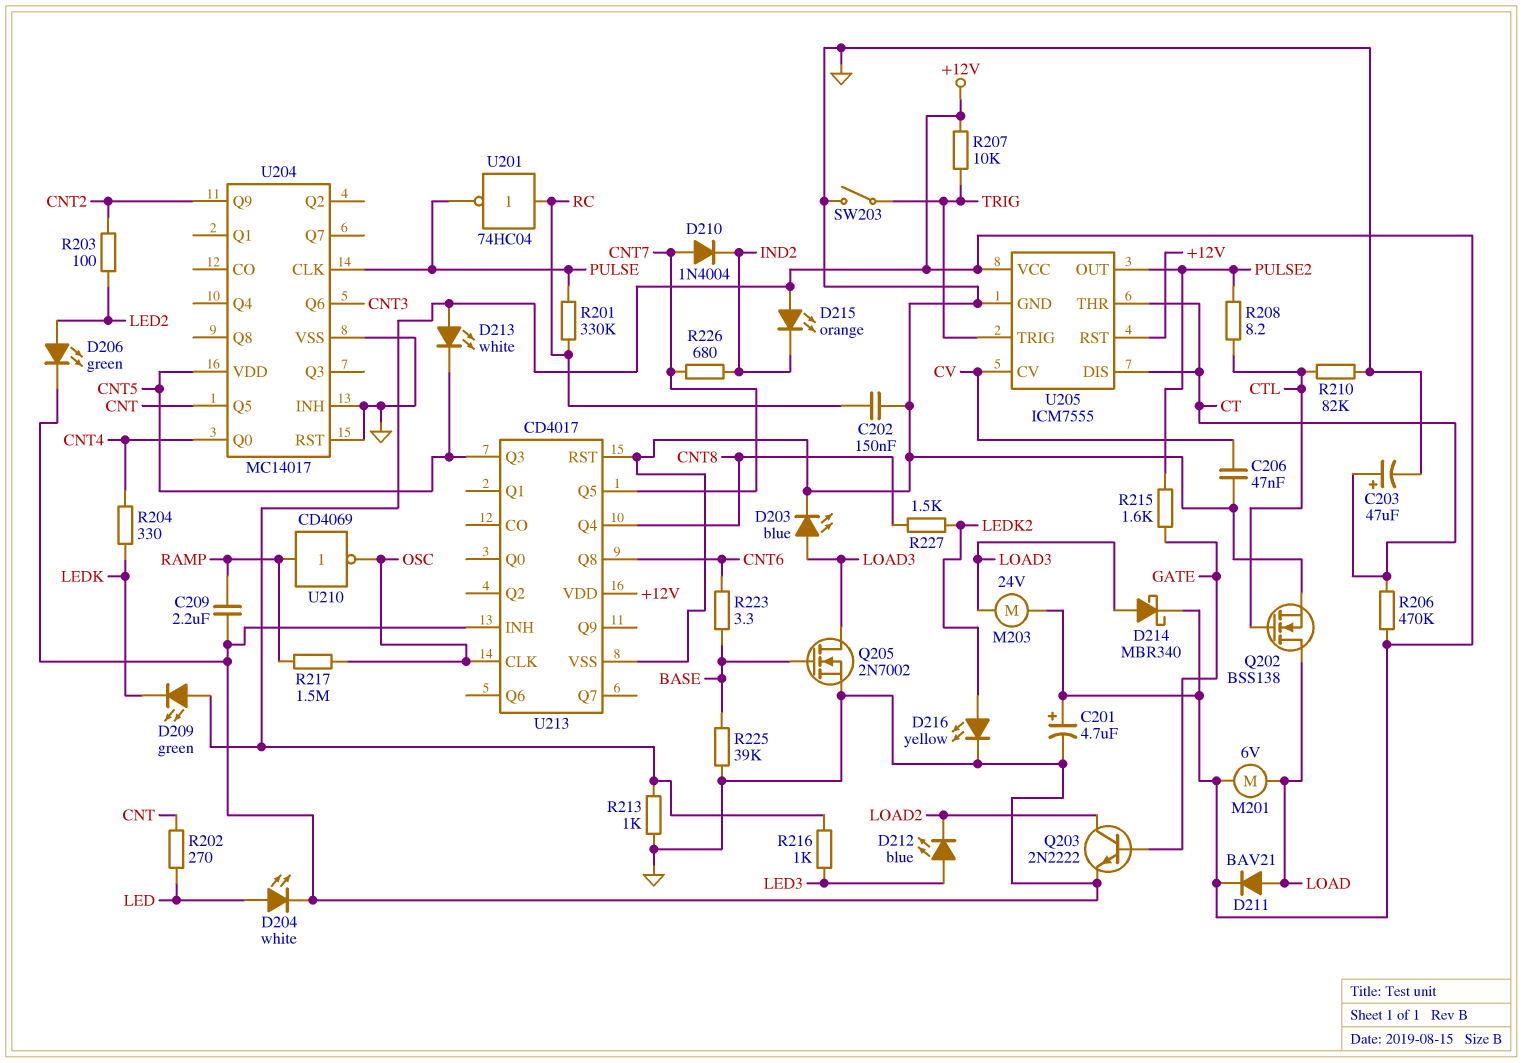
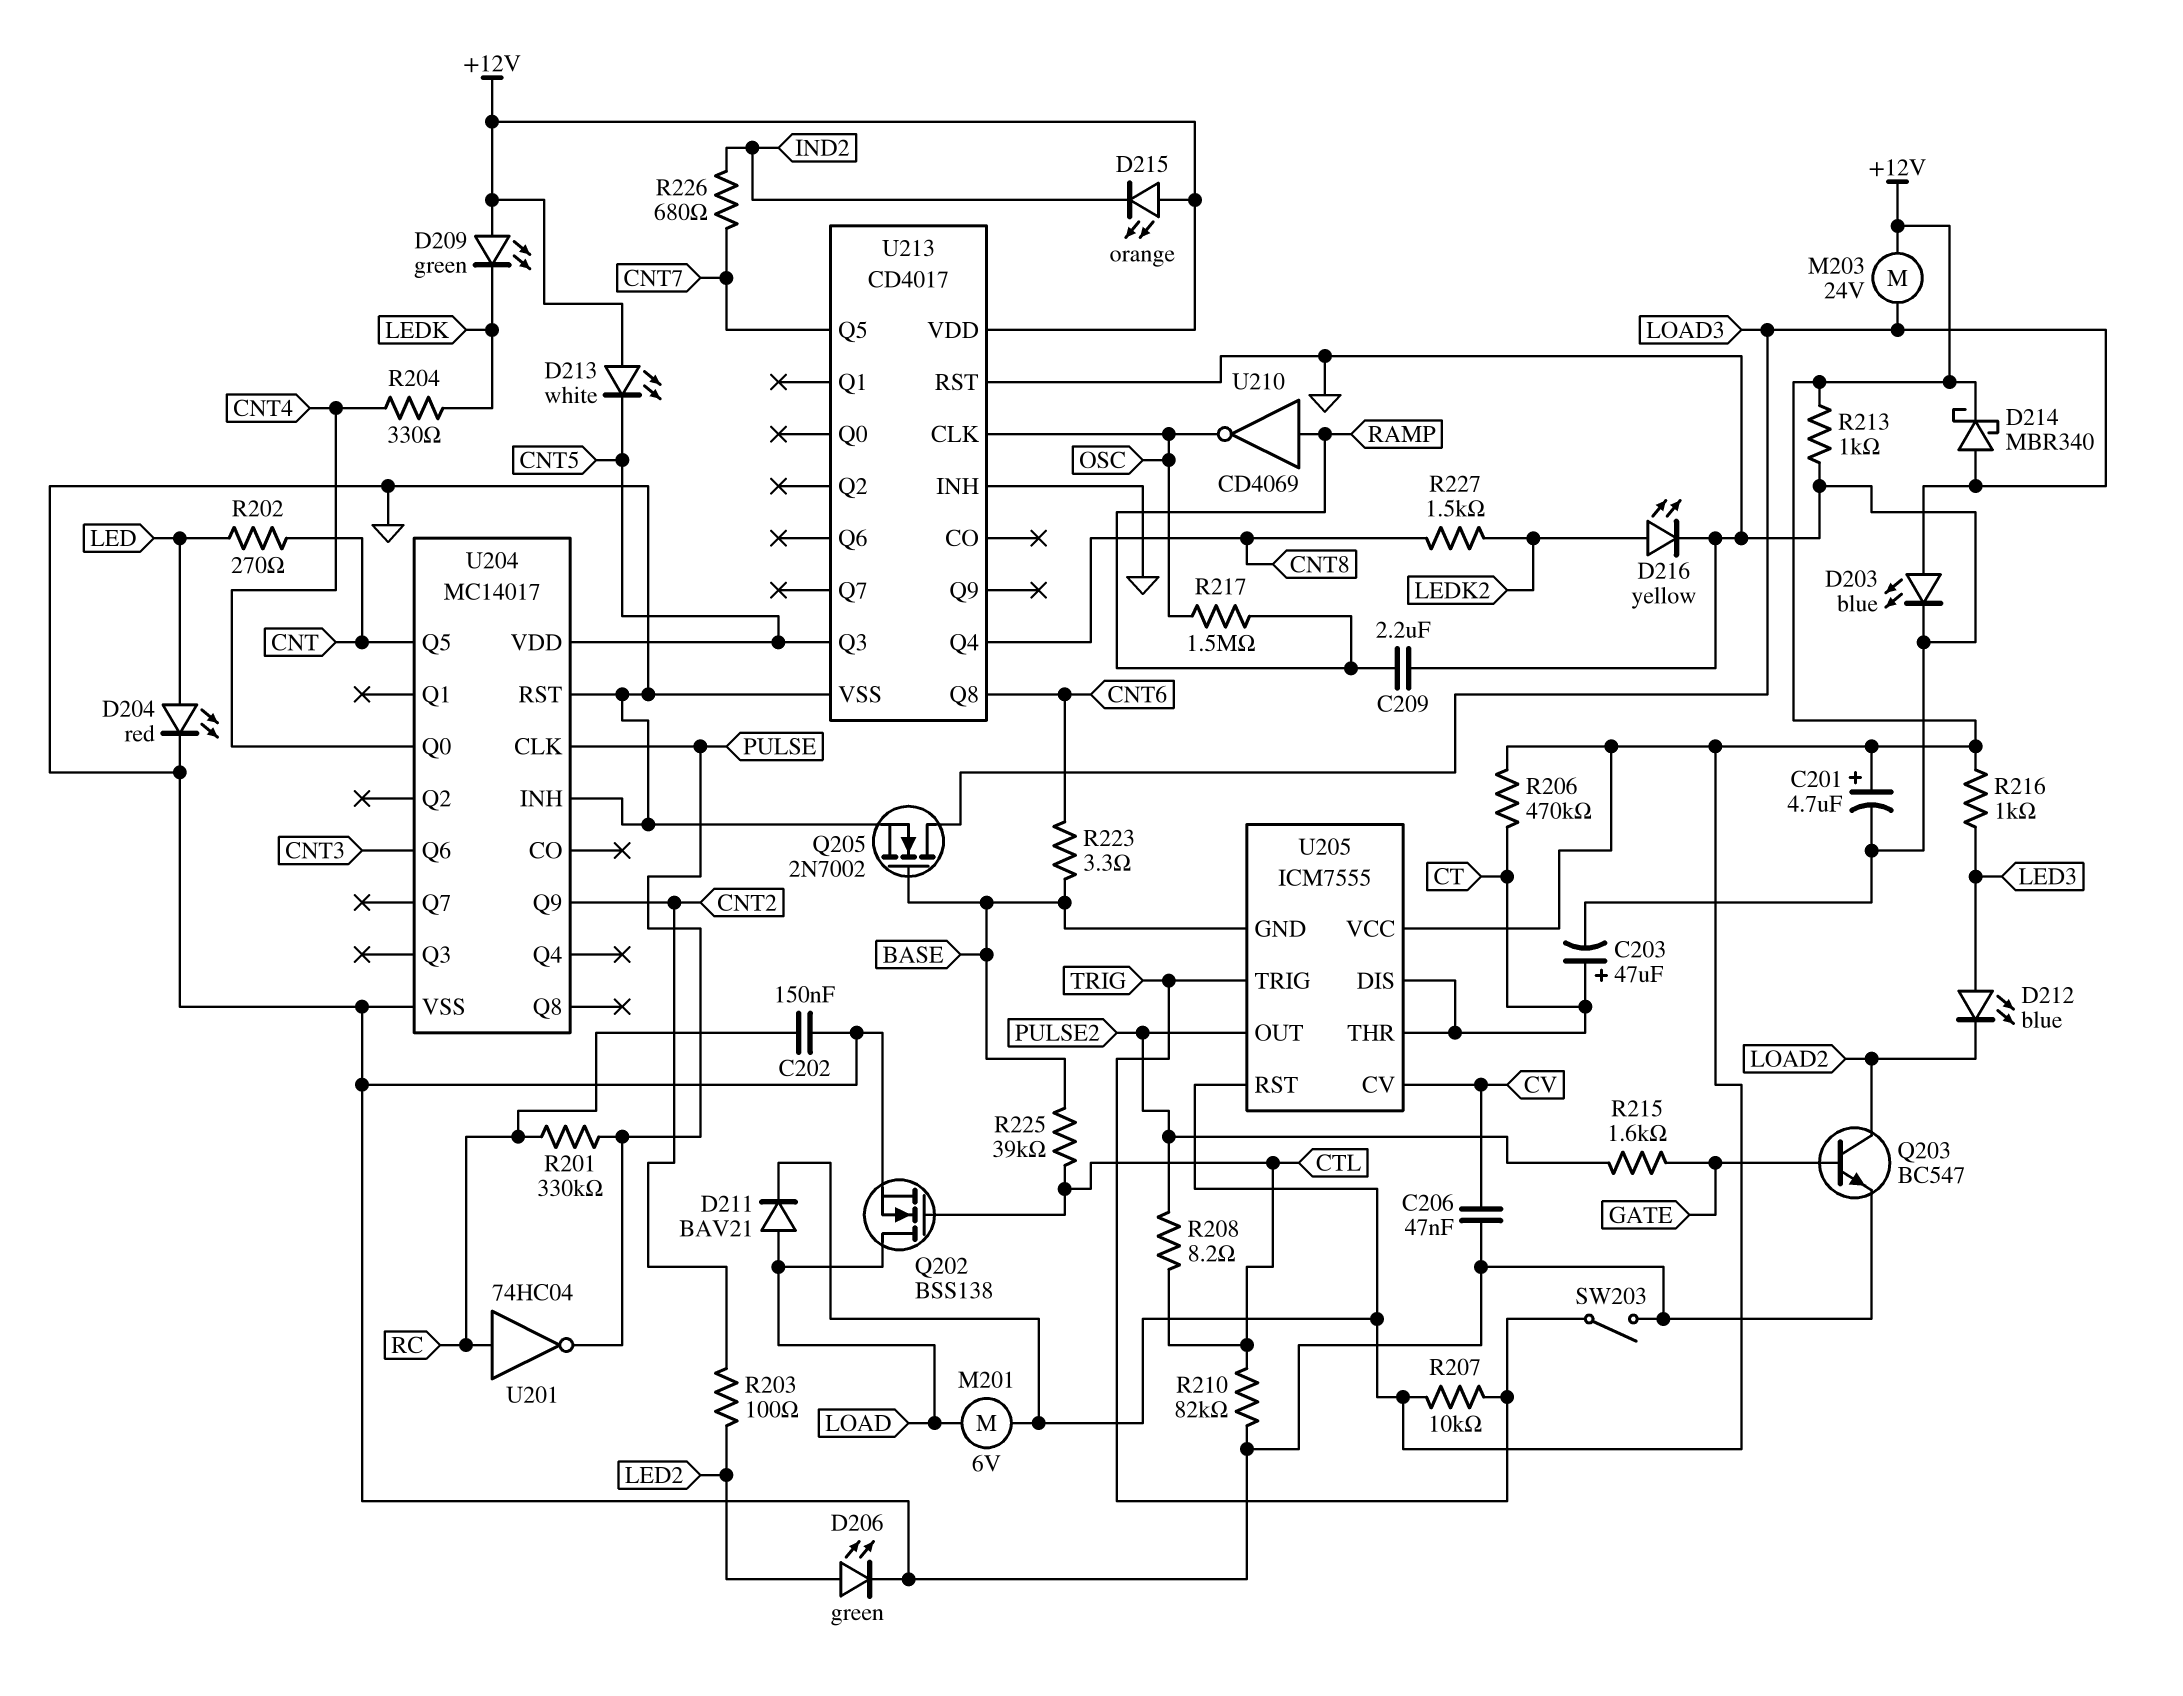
D204: LED white (A LED, K GND) -> LED red (A LED, K GND)
D210: diode 1N4004 (A CNT7, K IND2) -> none
Q203: NPN 2N2222 (B GATE, C LOAD2, E GND) -> NPN BC547 (B GATE, C LOAD2, E GND)
R225: 39k (BASE, GND) -> 39k (BASE, CTL)
U205 pin GND: GND -> BASE

